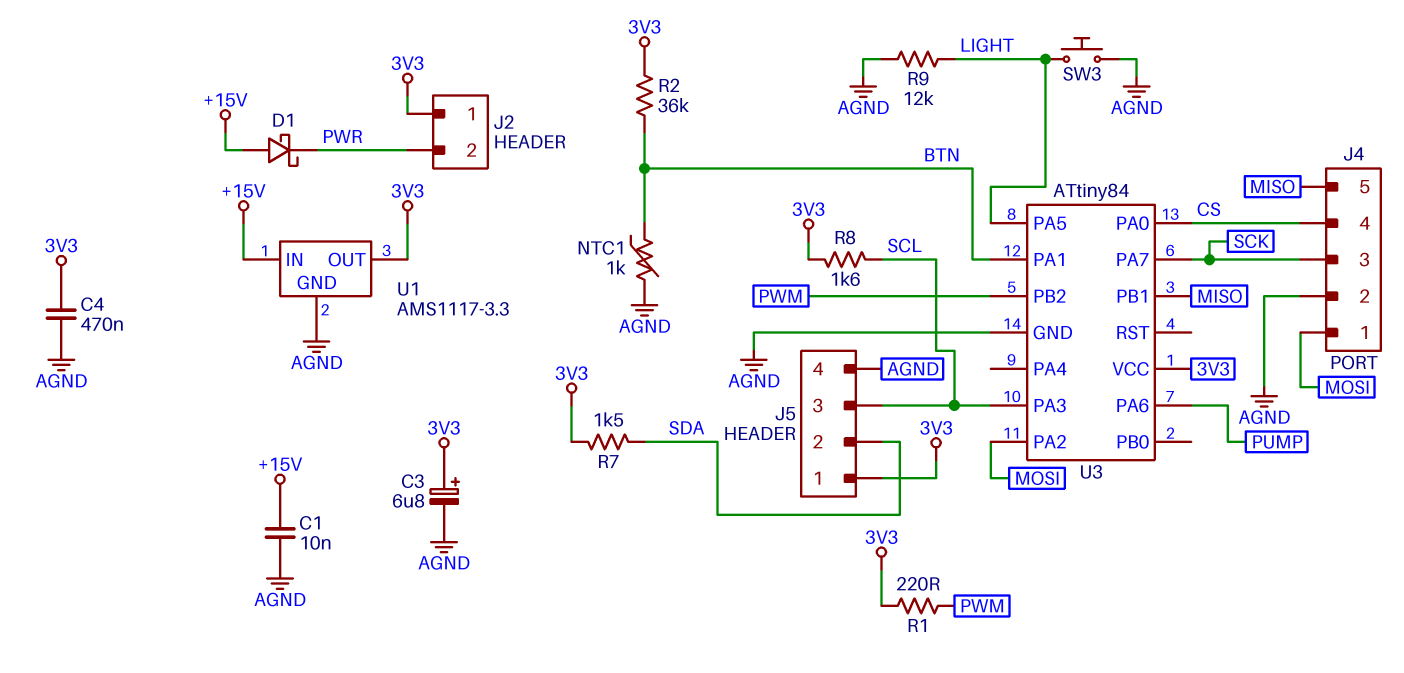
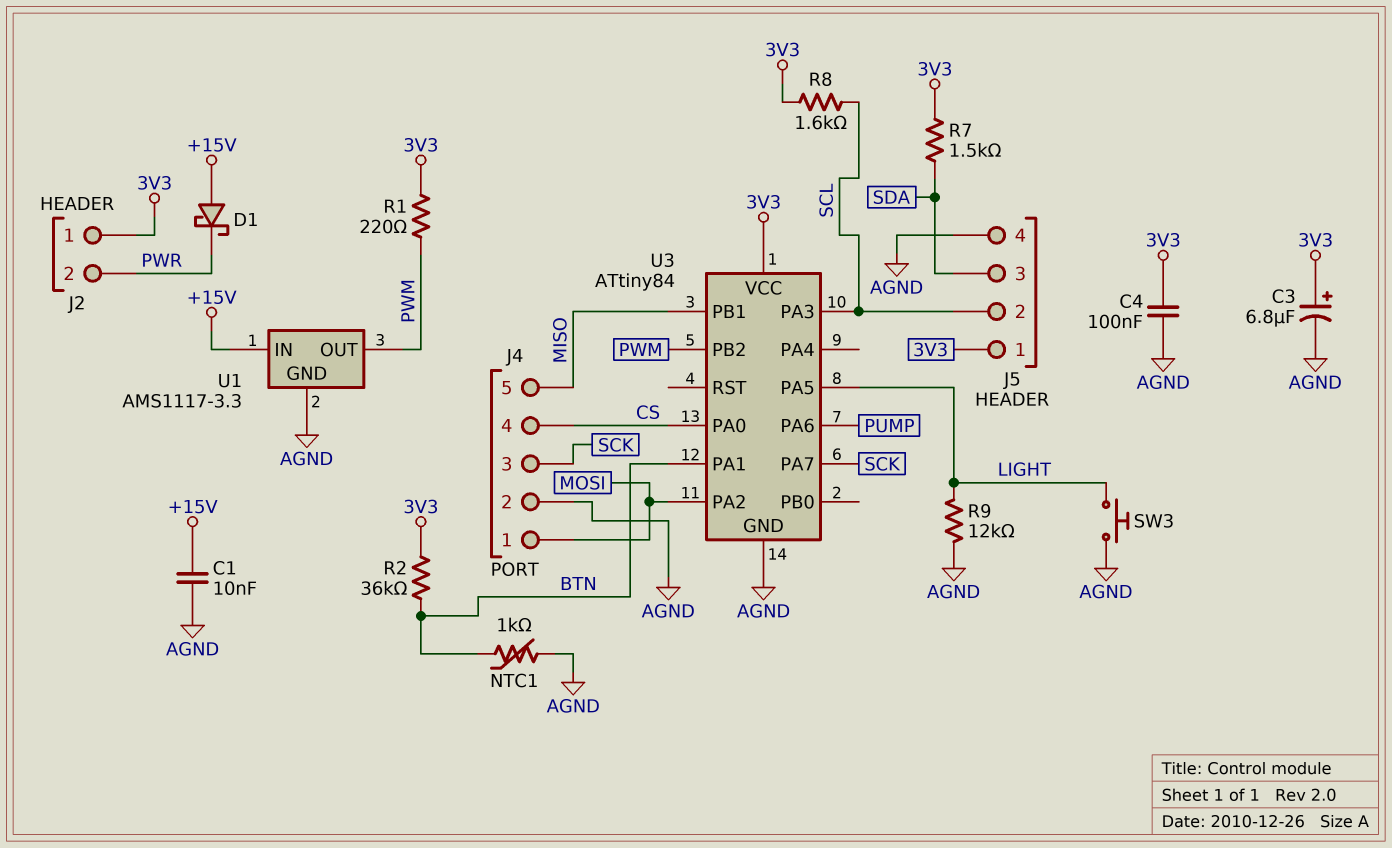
C4: 470nF (3V3, AGND) -> 100nF (3V3, AGND)
J5 pin 2: SDA -> SCL
J5 pin 3: SCL -> SDA
U1 pin OUT: 3V3 -> PWM

